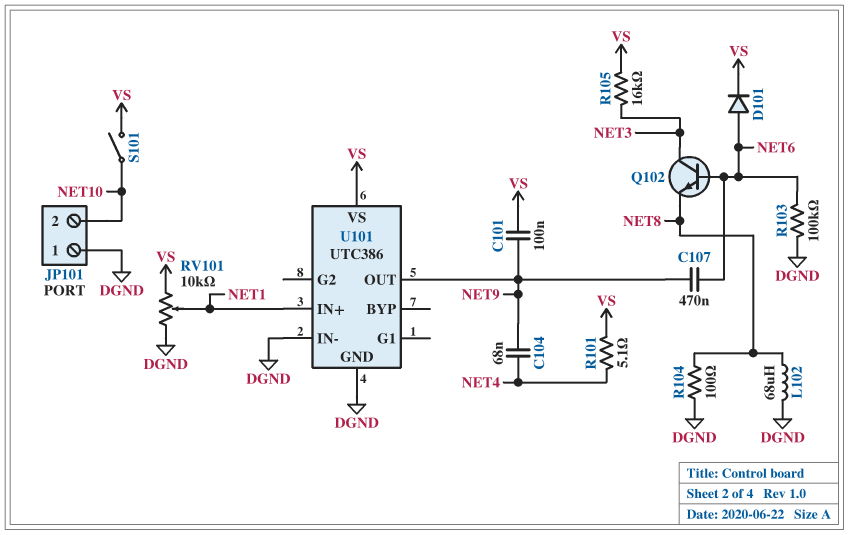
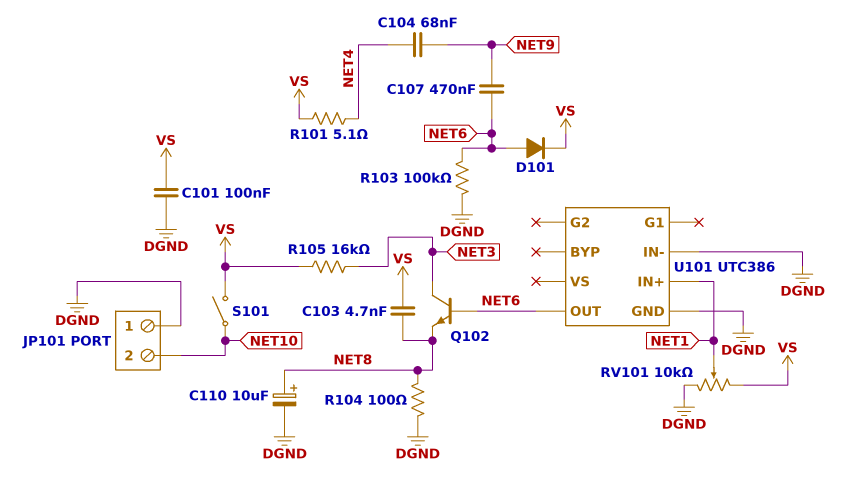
C101: 100nF (NET9, VS) -> 100nF (DGND, VS)
C103: none -> 4.7nF (NET8, VS)
C110: none -> 10uF (plus NET8, minus DGND)
L102: 68uH (DGND, NET8) -> none
U101 pin OUT: NET9 -> NET6
U101 pin VS: VS -> none

